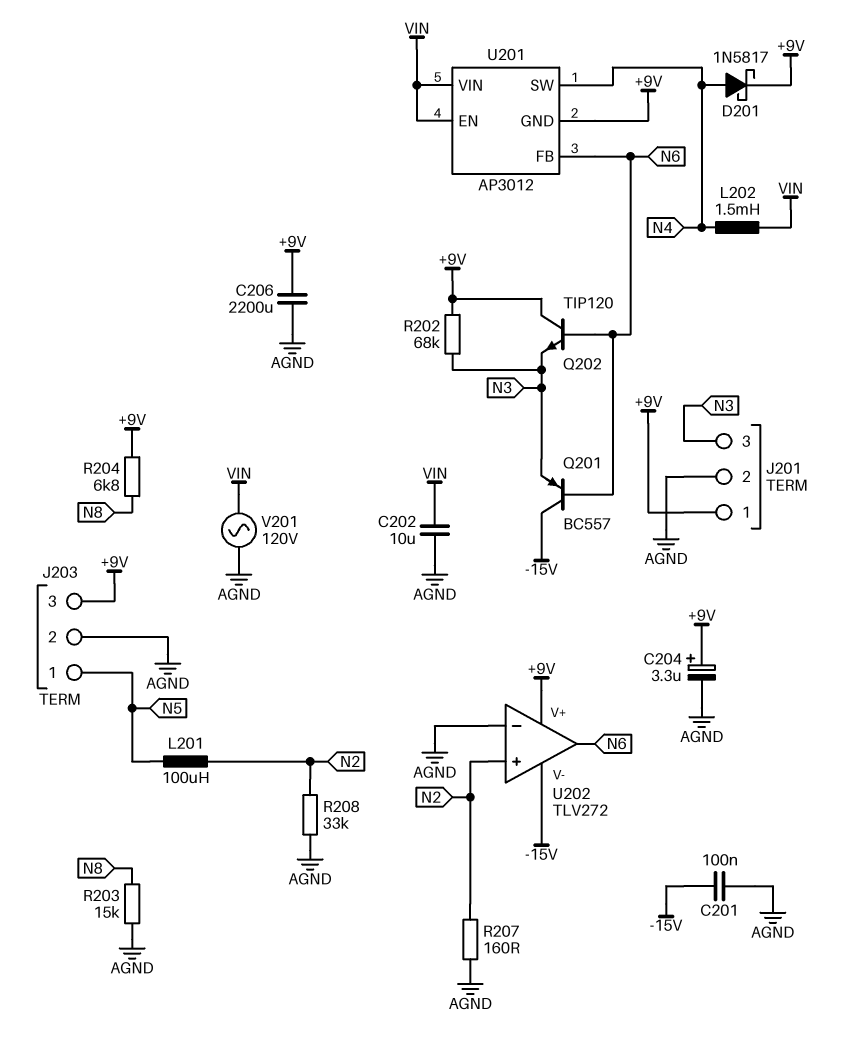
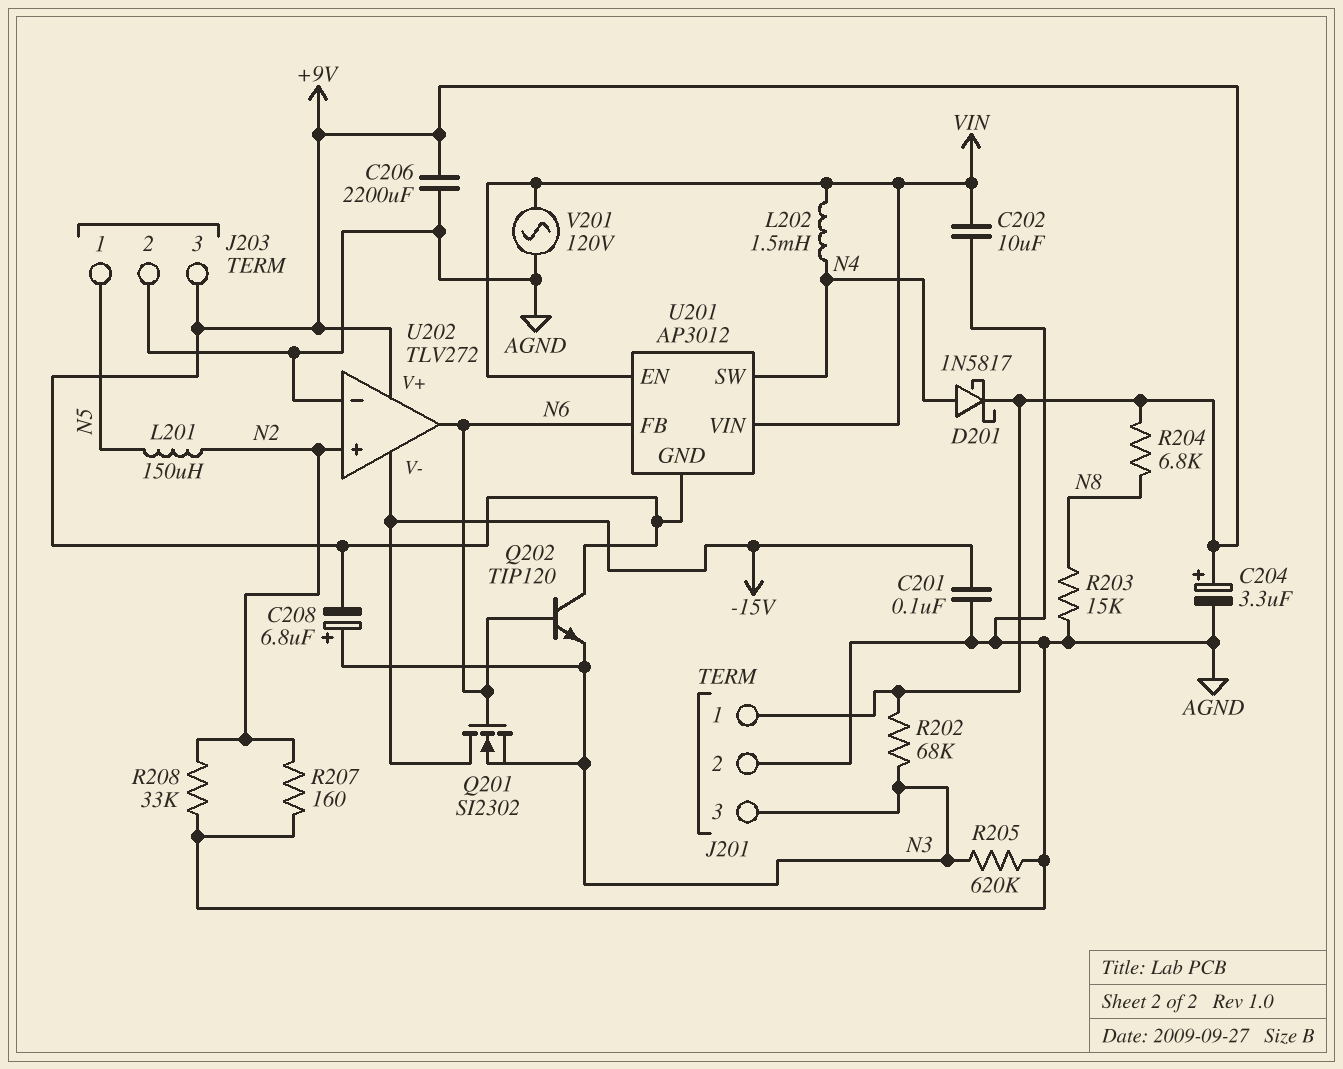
C208: none -> 6.8uF (plus N3, minus +9V)
L201: 100uH (N2, N5) -> 150uH (N2, N5)
Q201: PNP BC557 (B N6, C -15V, E N3) -> NMOS SI2302 (G N6, D -15V, S N3)
R205: none -> 620k (AGND, N3)

